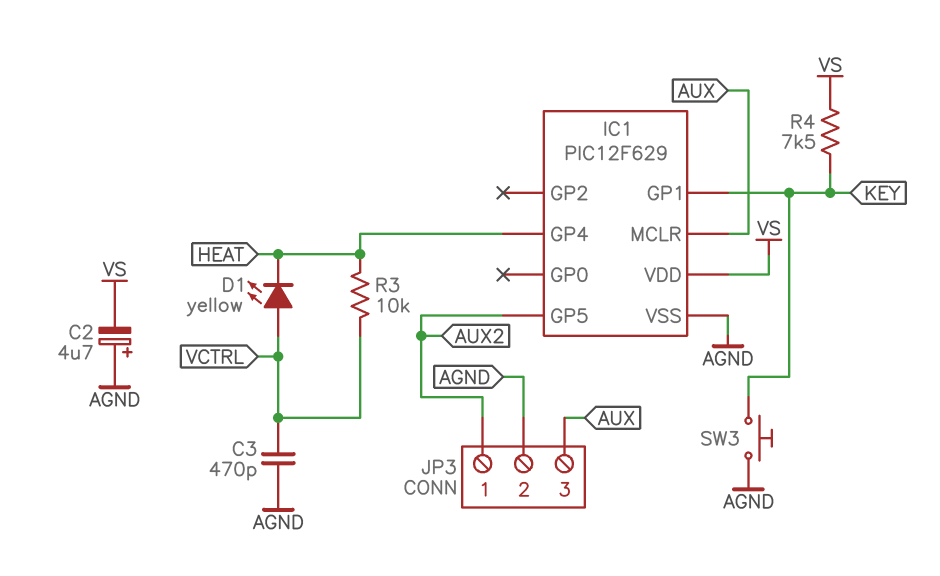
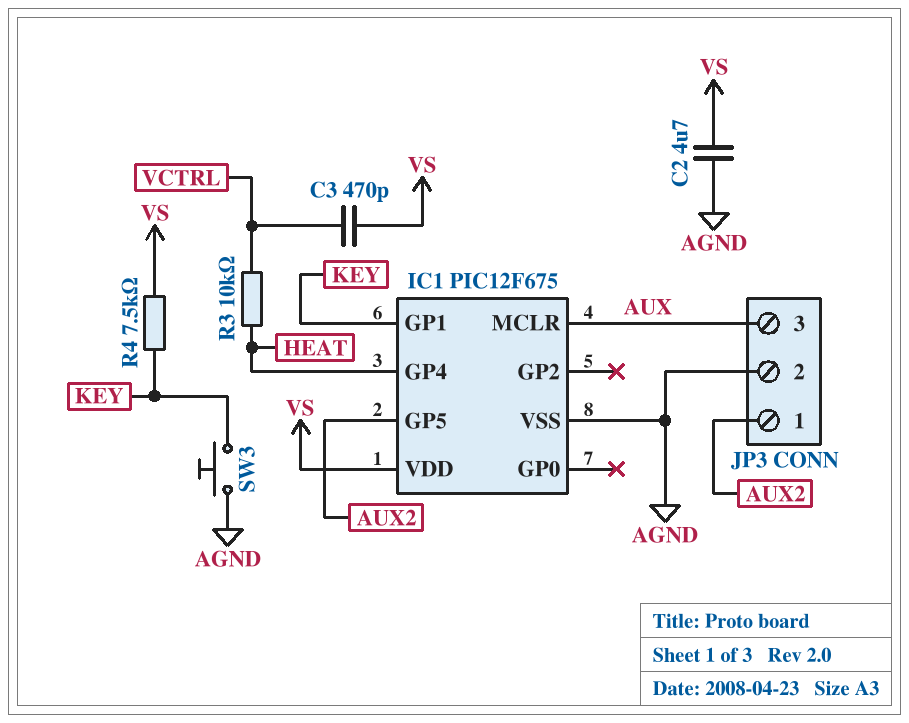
C2: 4.7uF (plus AGND, minus VS) -> 4.7uF (AGND, VS)
C3: 470pF (AGND, VCTRL) -> 470pF (VCTRL, VS)
D1: LED yellow (A VCTRL, K HEAT) -> none
IC1: PIC12F629 -> PIC12F675

